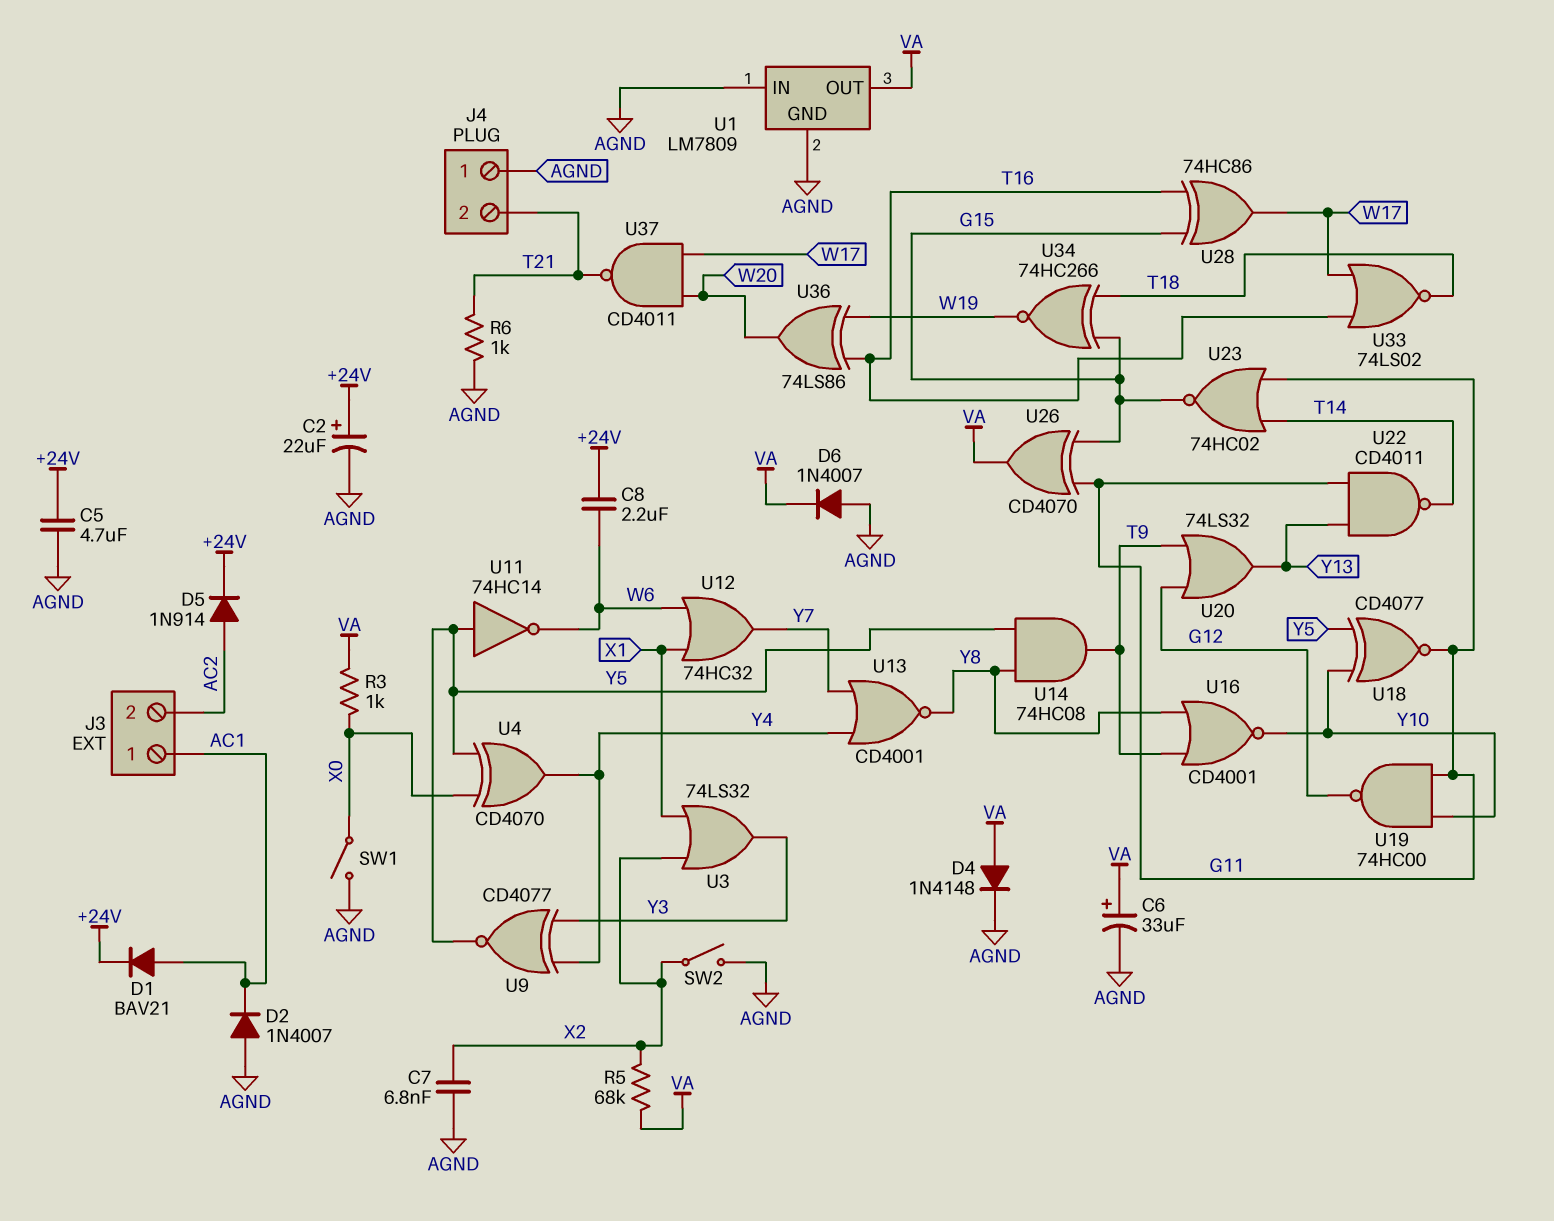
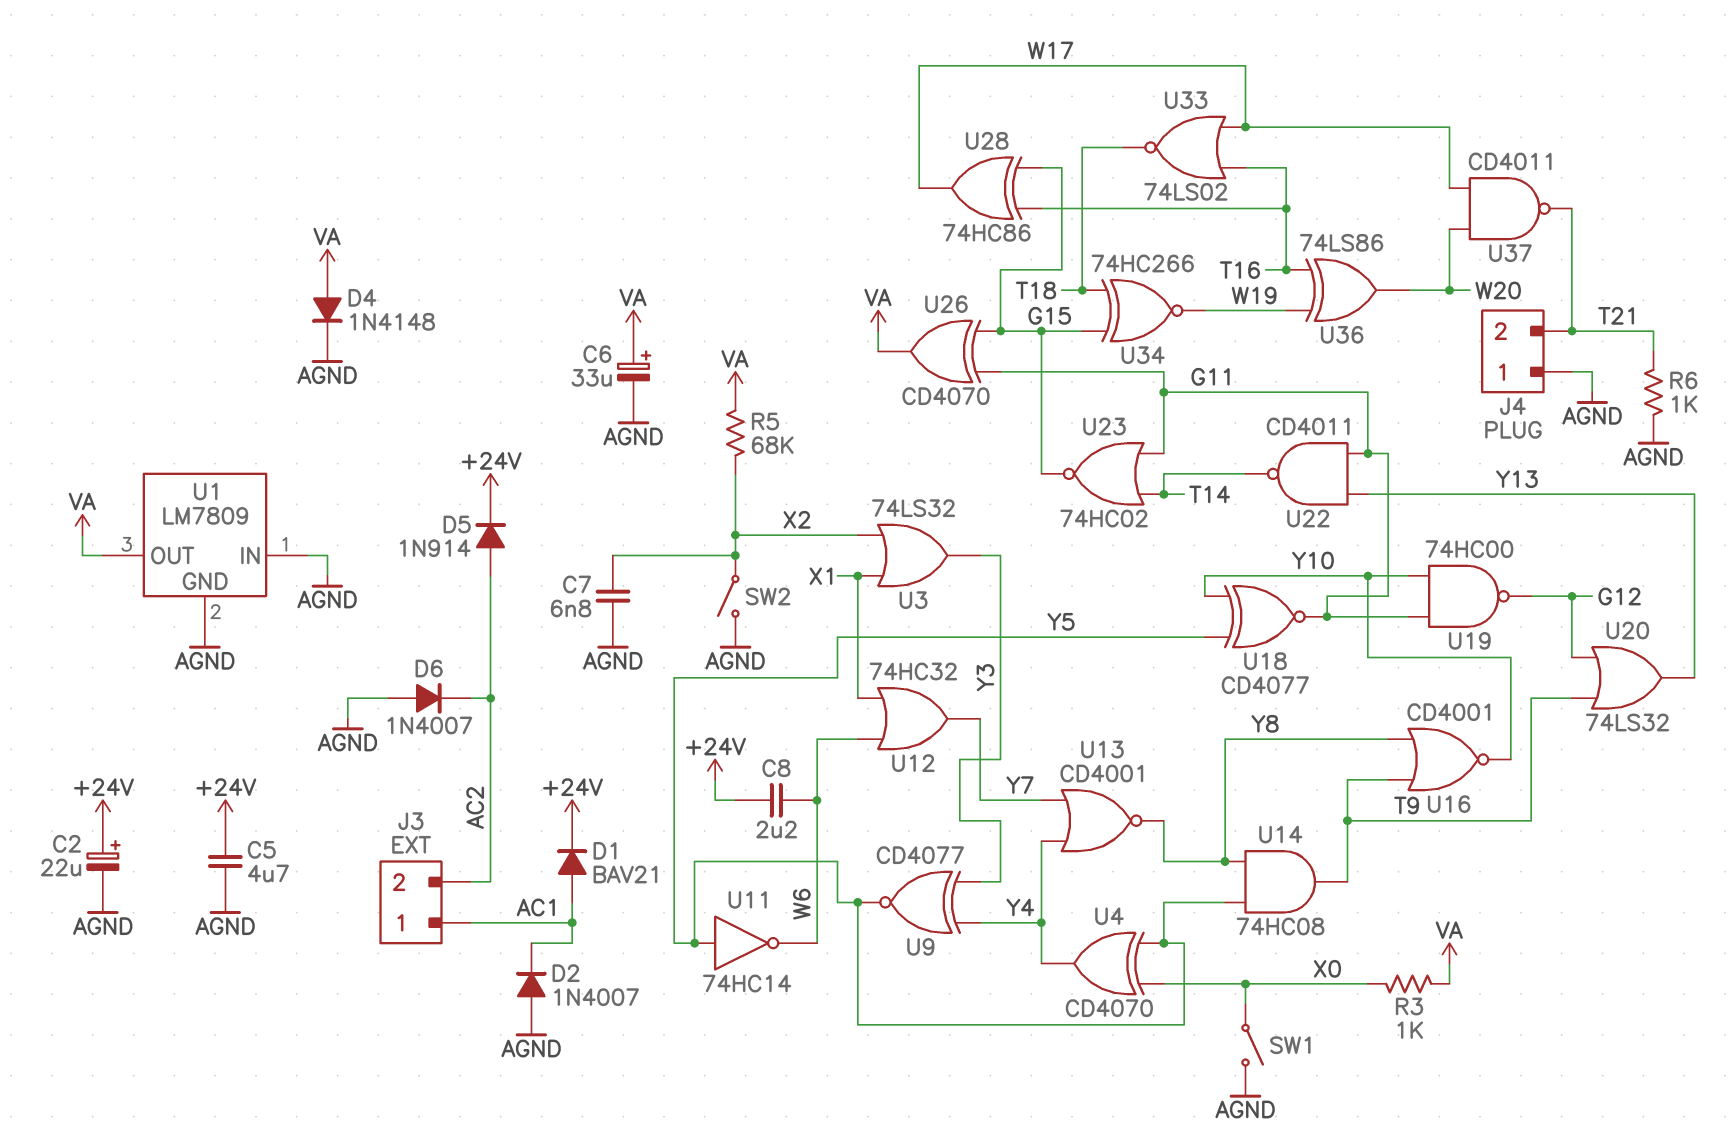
D6: diode 1N4007 (A AGND, K VA) -> diode 1N4007 (A AGND, K AC2)

